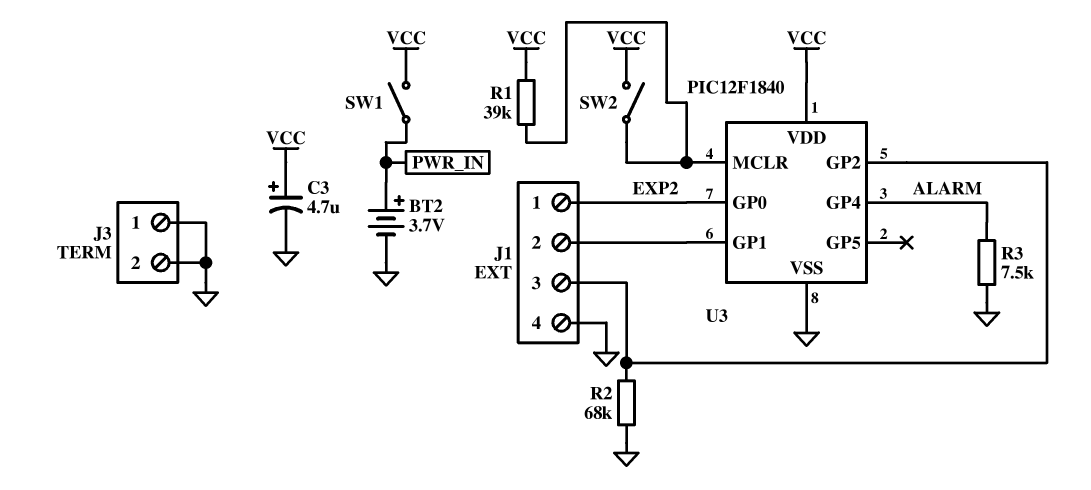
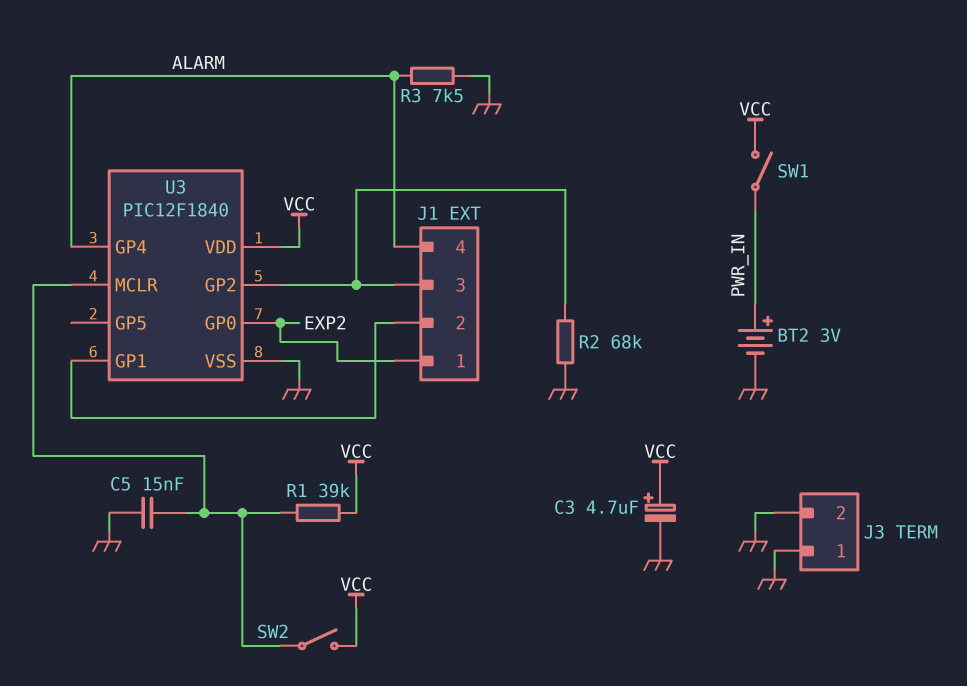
BT2: 3.7V (plus PWR_IN, minus GND) -> 3V (plus PWR_IN, minus GND)
C5: none -> 15nF (GND, U3/MCLR)
J1 pin 4: GND -> ALARM

